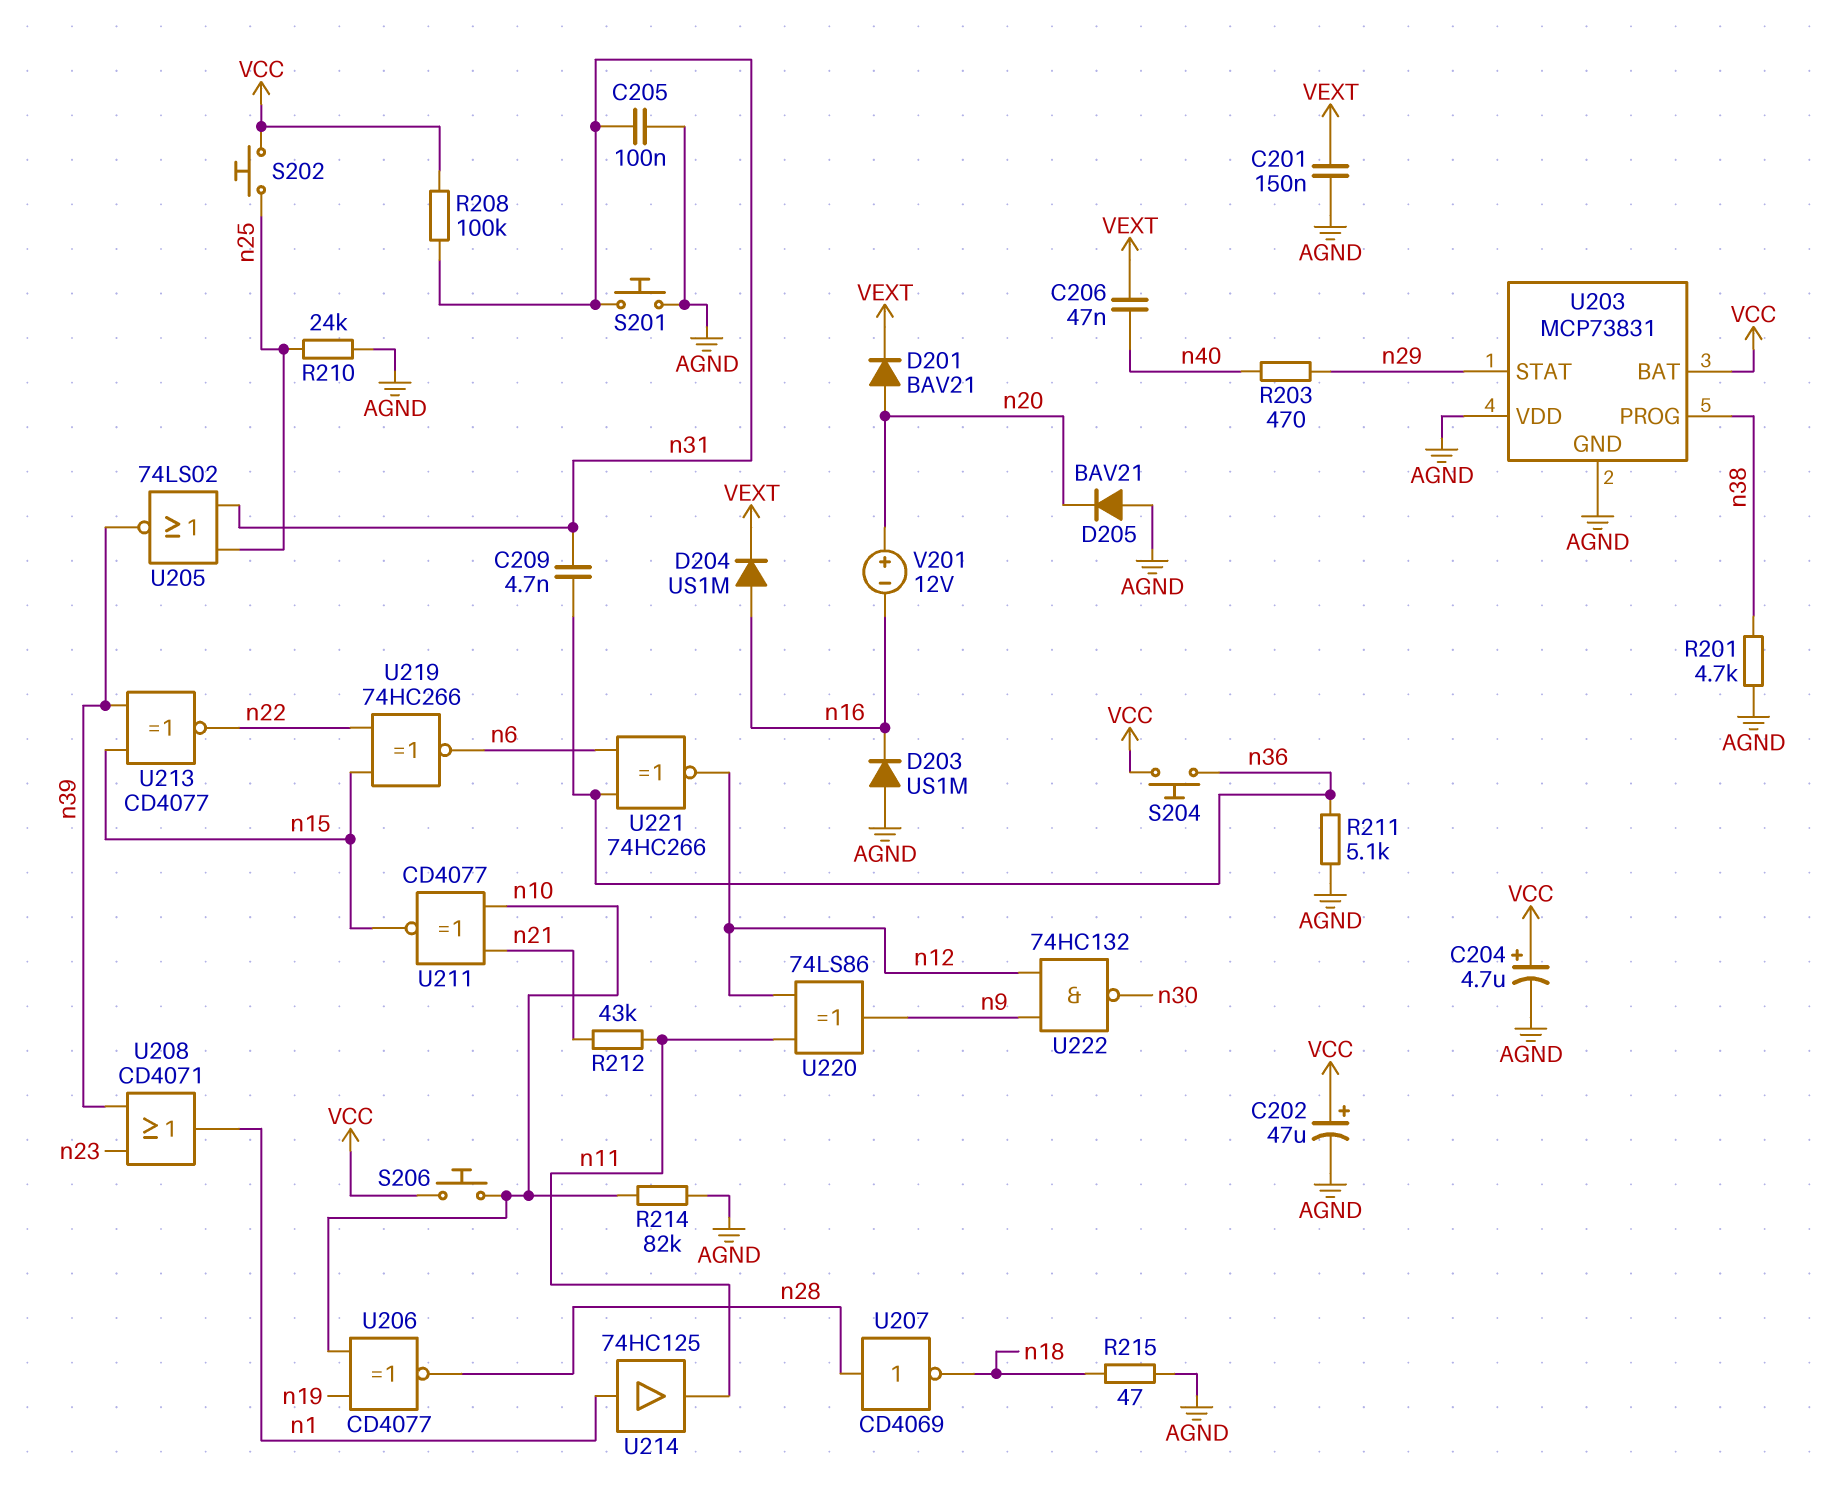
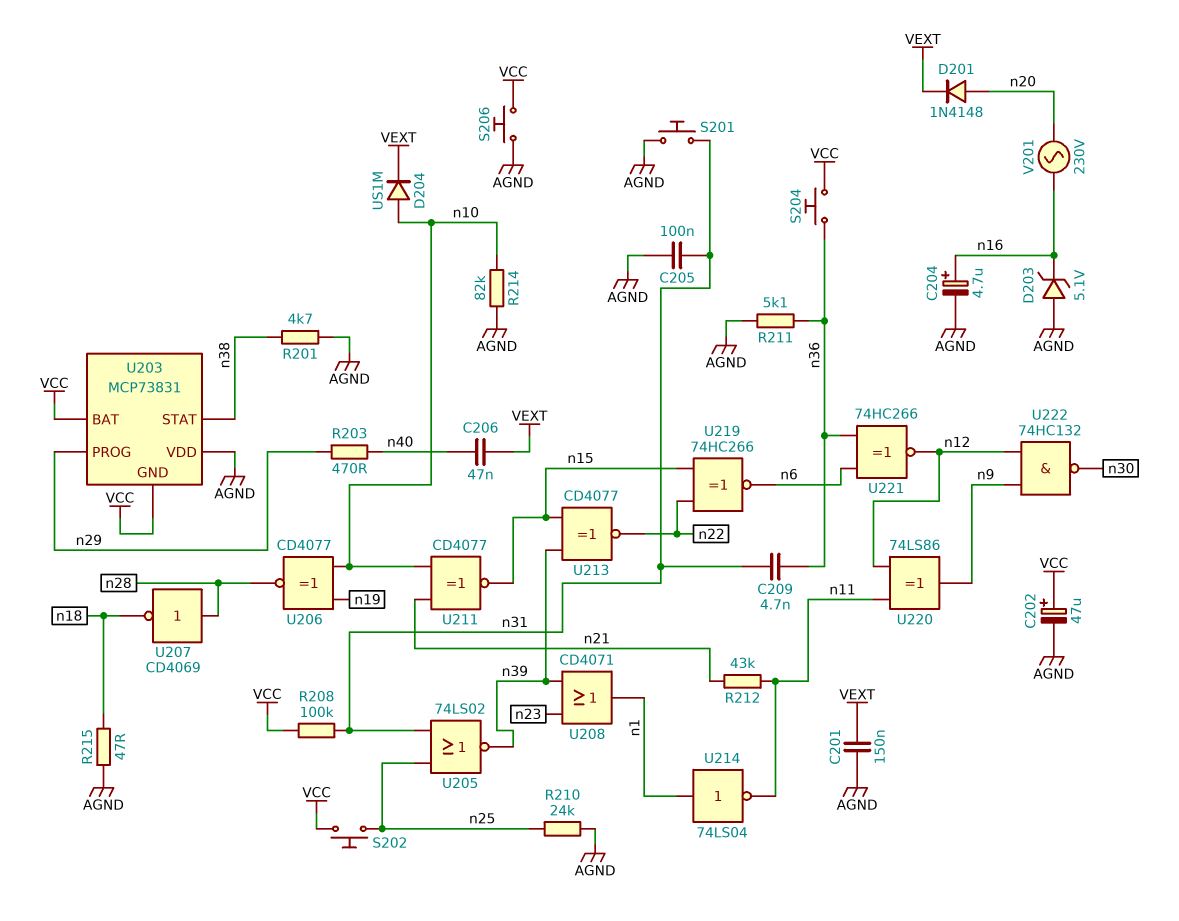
C204: 4.7uF (plus VCC, minus AGND) -> 4.7uF (plus n16, minus AGND)
D201: diode BAV21 (A n20, K VEXT) -> diode 1N4148 (A n20, K VEXT)
D203: diode US1M (A AGND, K n16) -> zener 5.1V (A AGND, K n16)
D204: diode US1M (A n16, K VEXT) -> diode US1M (A n10, K VEXT)
D205: diode BAV21 (A AGND, K n20) -> none
S206: button (VCC, n10) -> button (AGND, VCC)
U203 pin GND: AGND -> VCC
U203 pin PROG: n38 -> n29
U203 pin STAT: n29 -> n38
U214: buffer 74HC125 (in n1, out n11) -> NOT 74LS04 (in n1, out n11)
V201: 12V (plus n20, minus n16) -> AC 230V (n16, n20)

